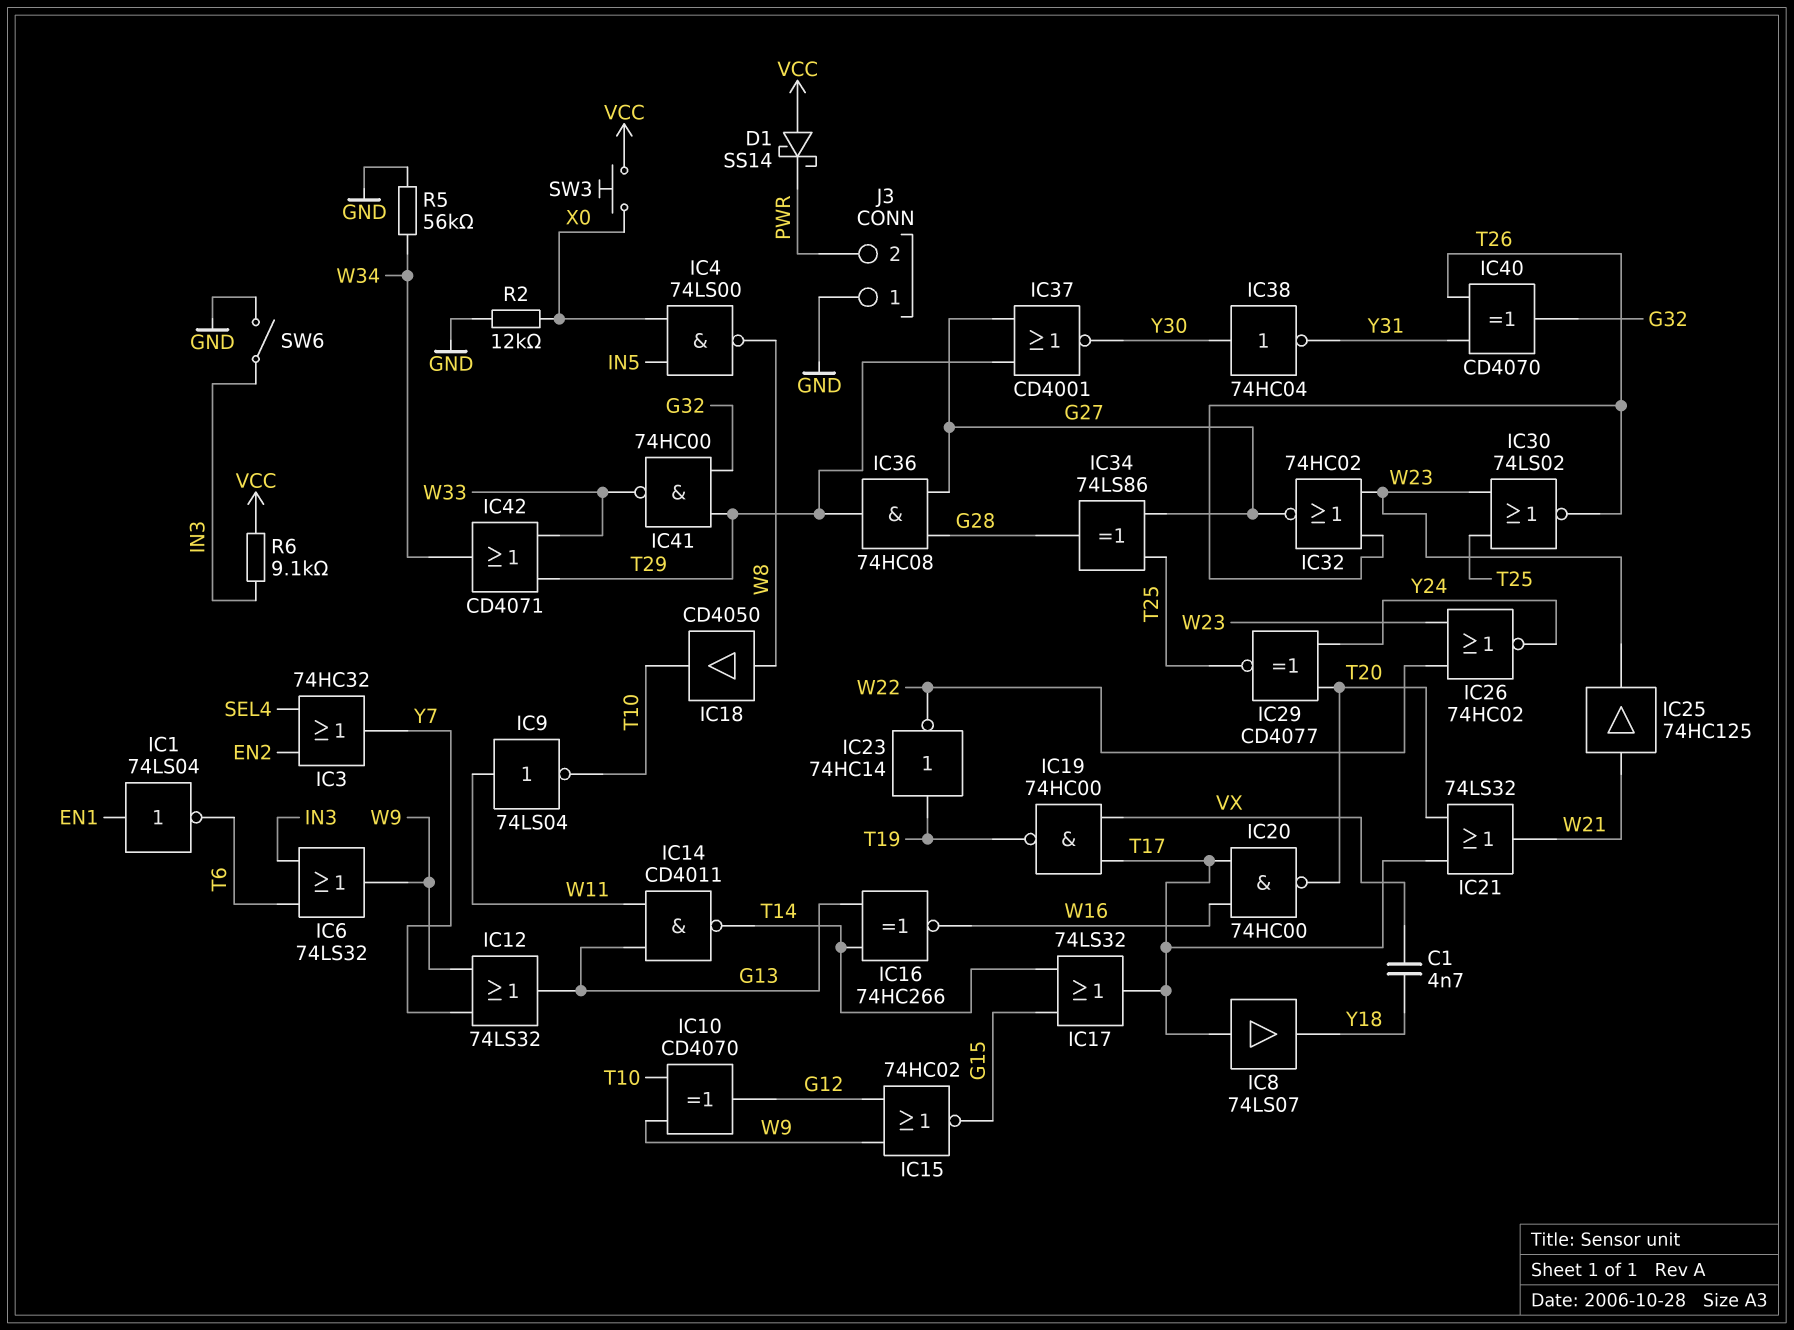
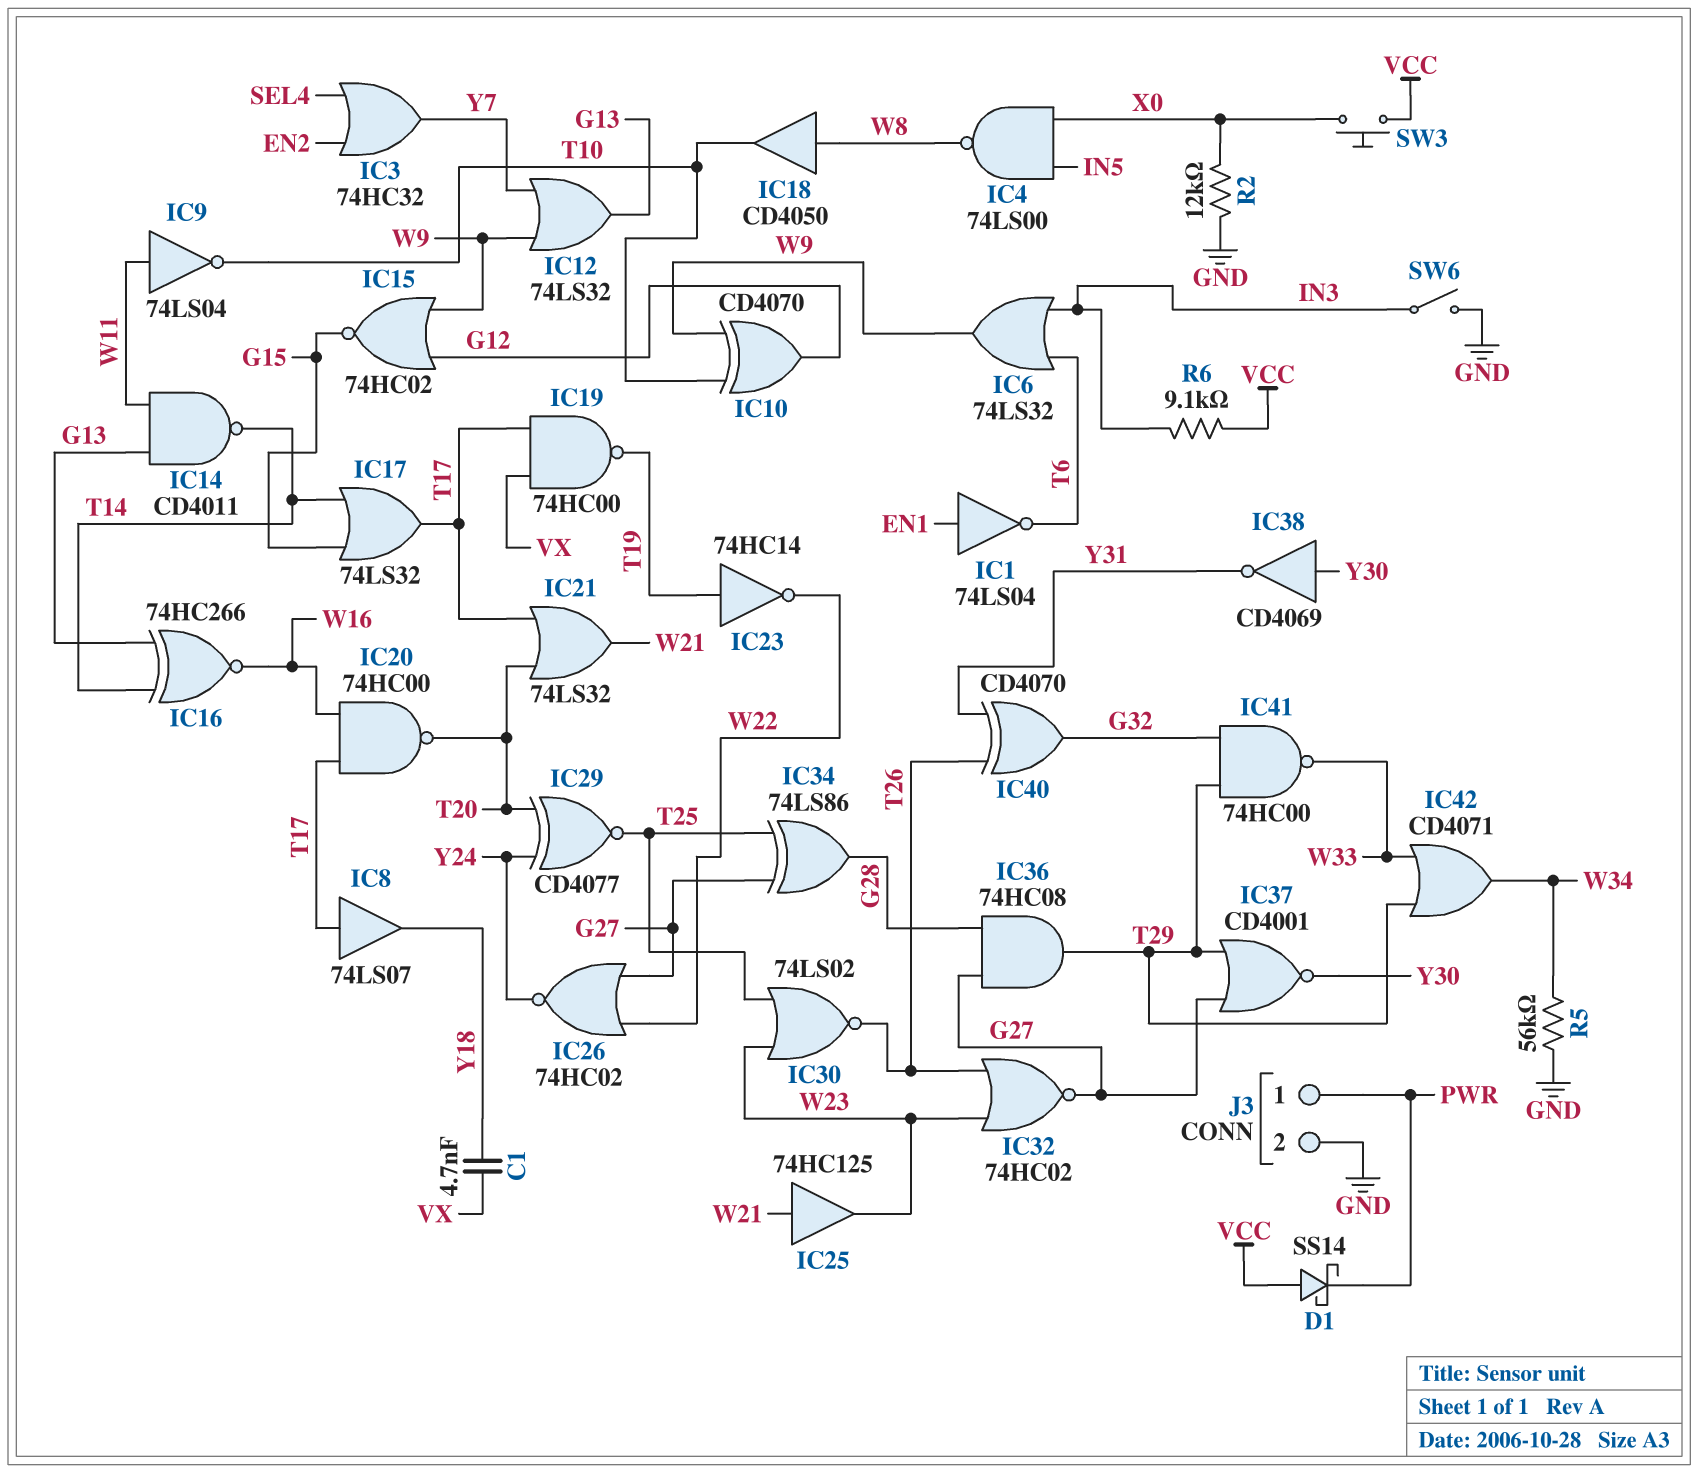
IC26: NOR 74HC02 (in W22, in W23, out Y24) -> NOR 74HC02 (in G27, in W22, out Y24)
IC38: NOT 74HC04 (in Y30, out Y31) -> NOT CD4069 (in Y30, out Y31)
J3 pin 1: GND -> PWR
J3 pin 2: PWR -> GND

